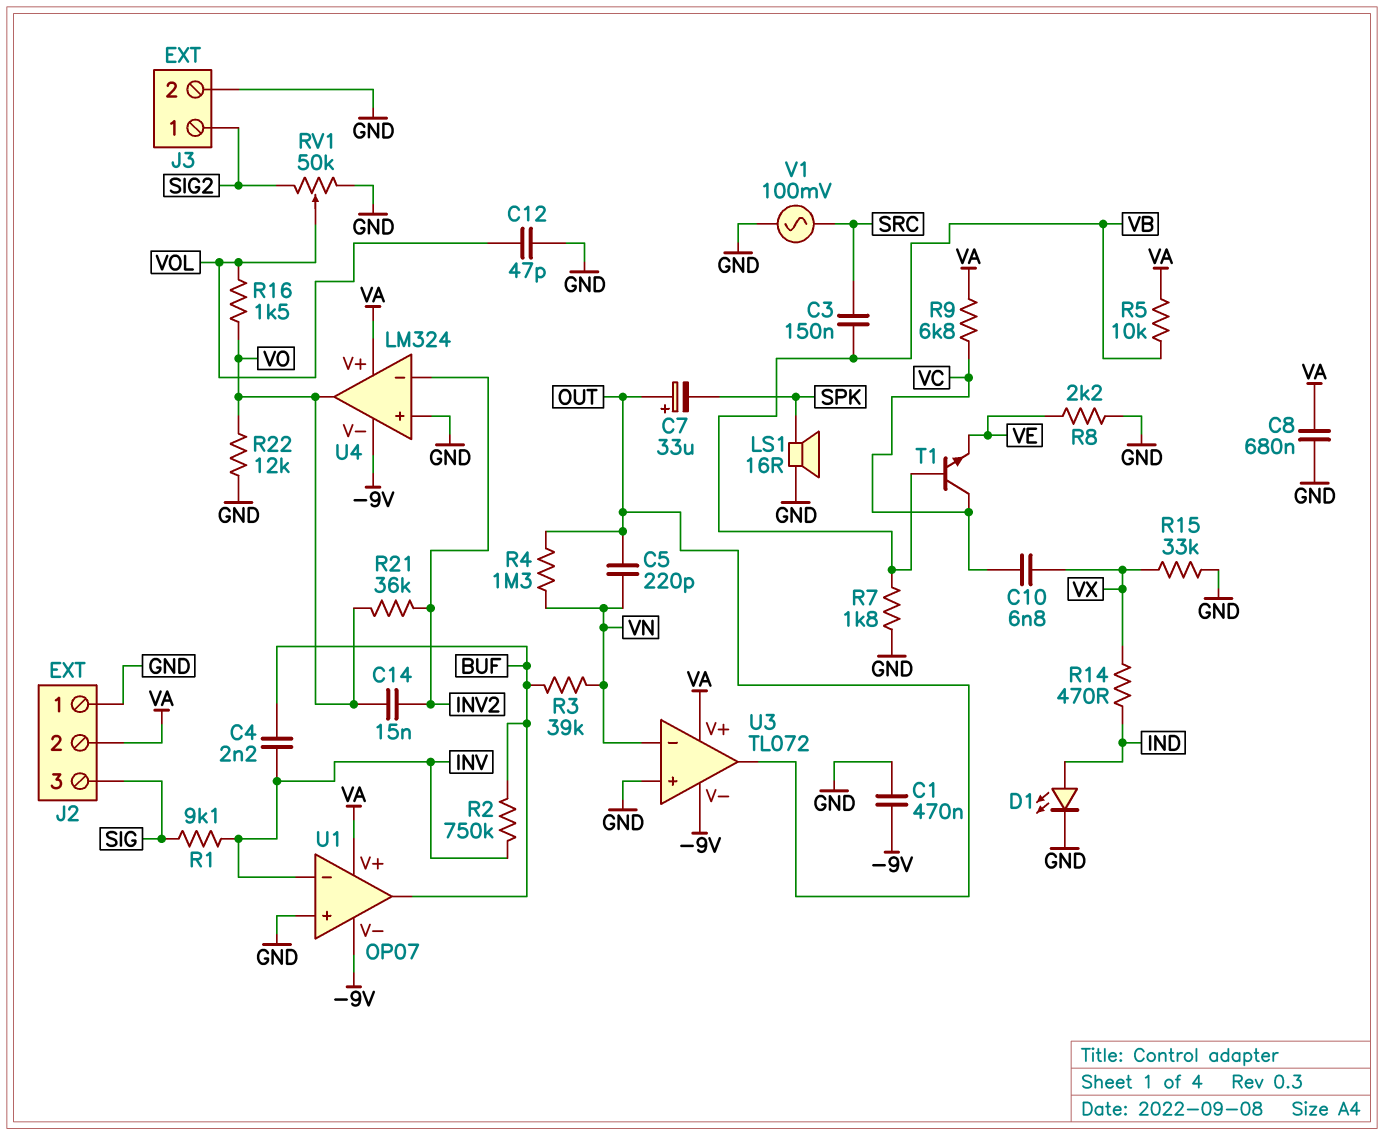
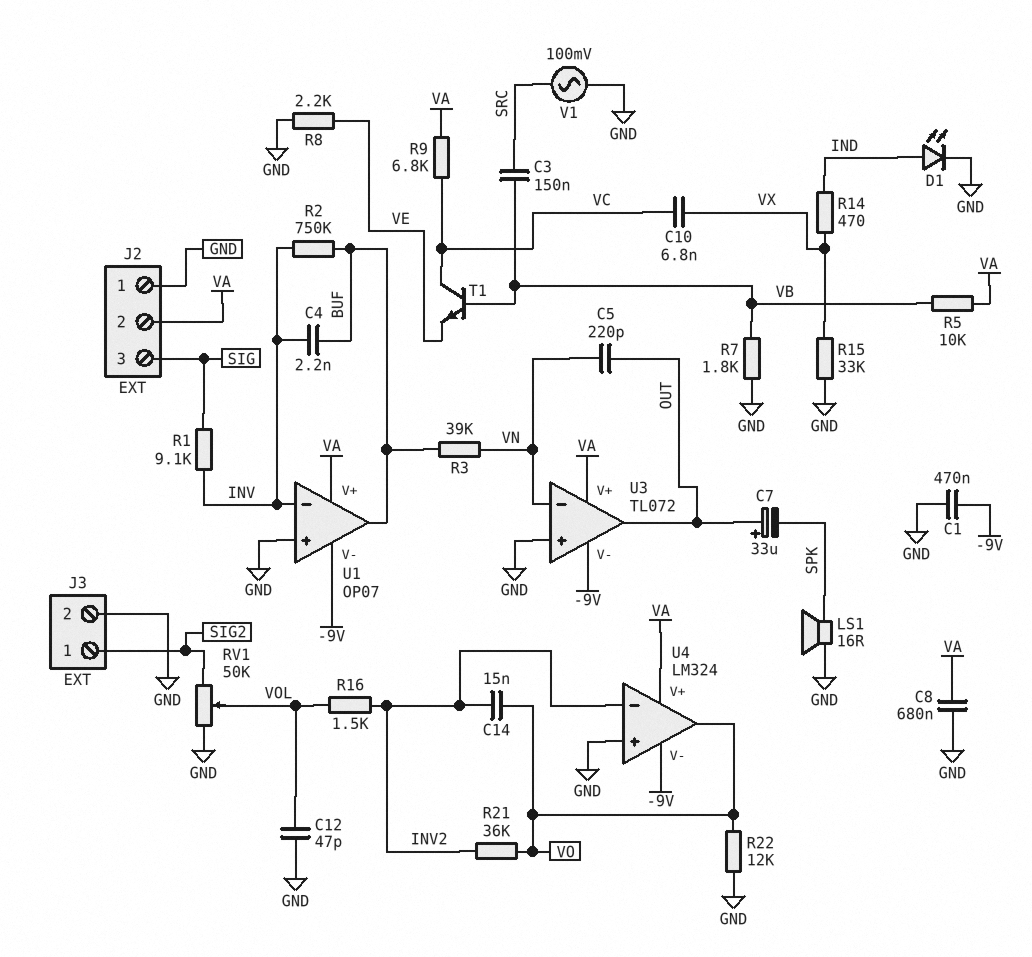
R4: 1.3M (OUT, VN) -> none
R16: 1.5k (VO, VOL) -> 1.5k (INV2, VOL)

